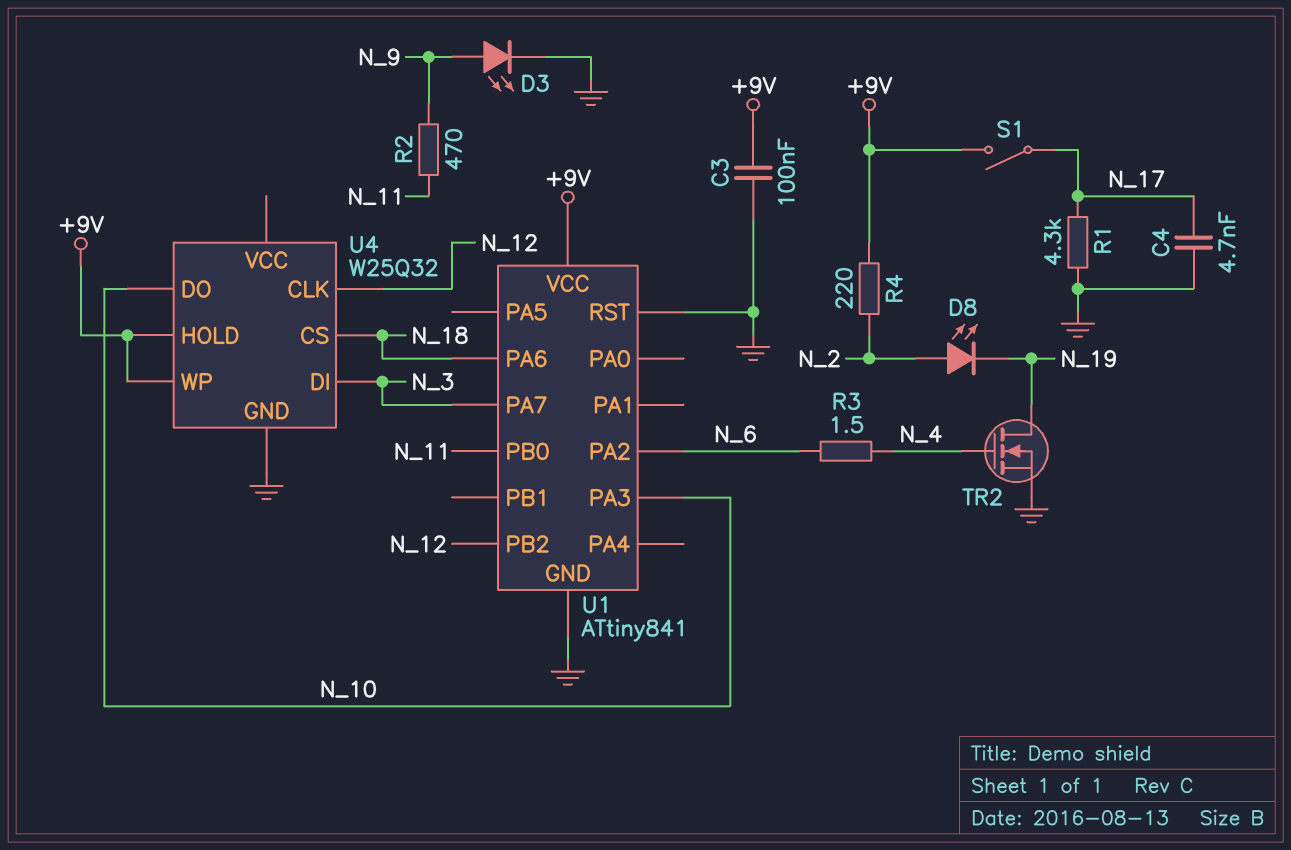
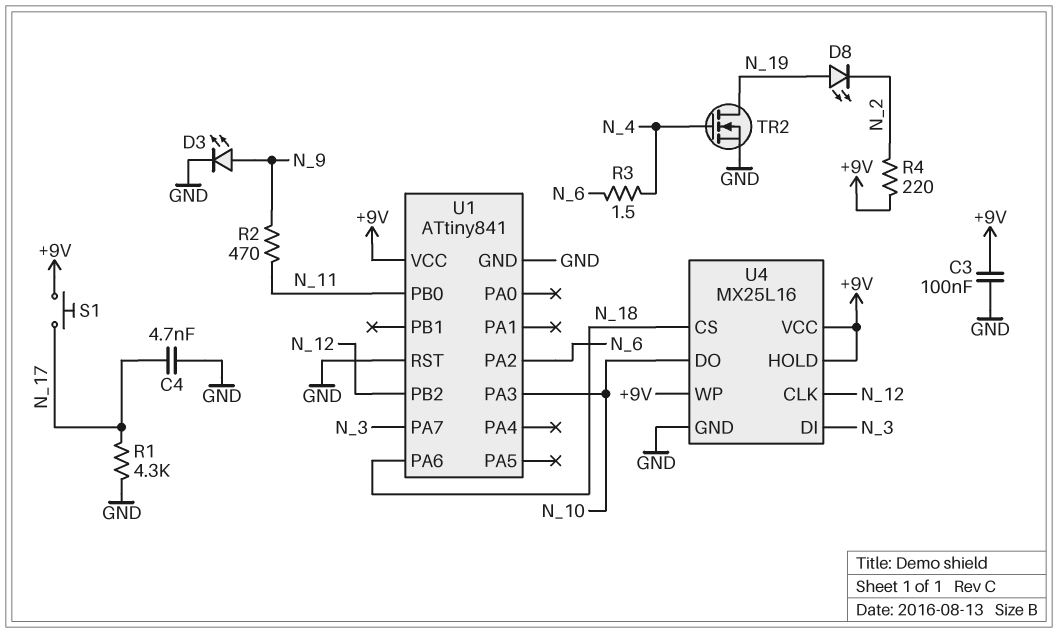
D8: LED (A N_2, K N_19) -> LED (A N_19, K N_2)
S1: switch (+9V, N_17) -> button (+9V, N_17)
U4: W25Q32 -> MX25L16
U4 pin VCC: none -> +9V

